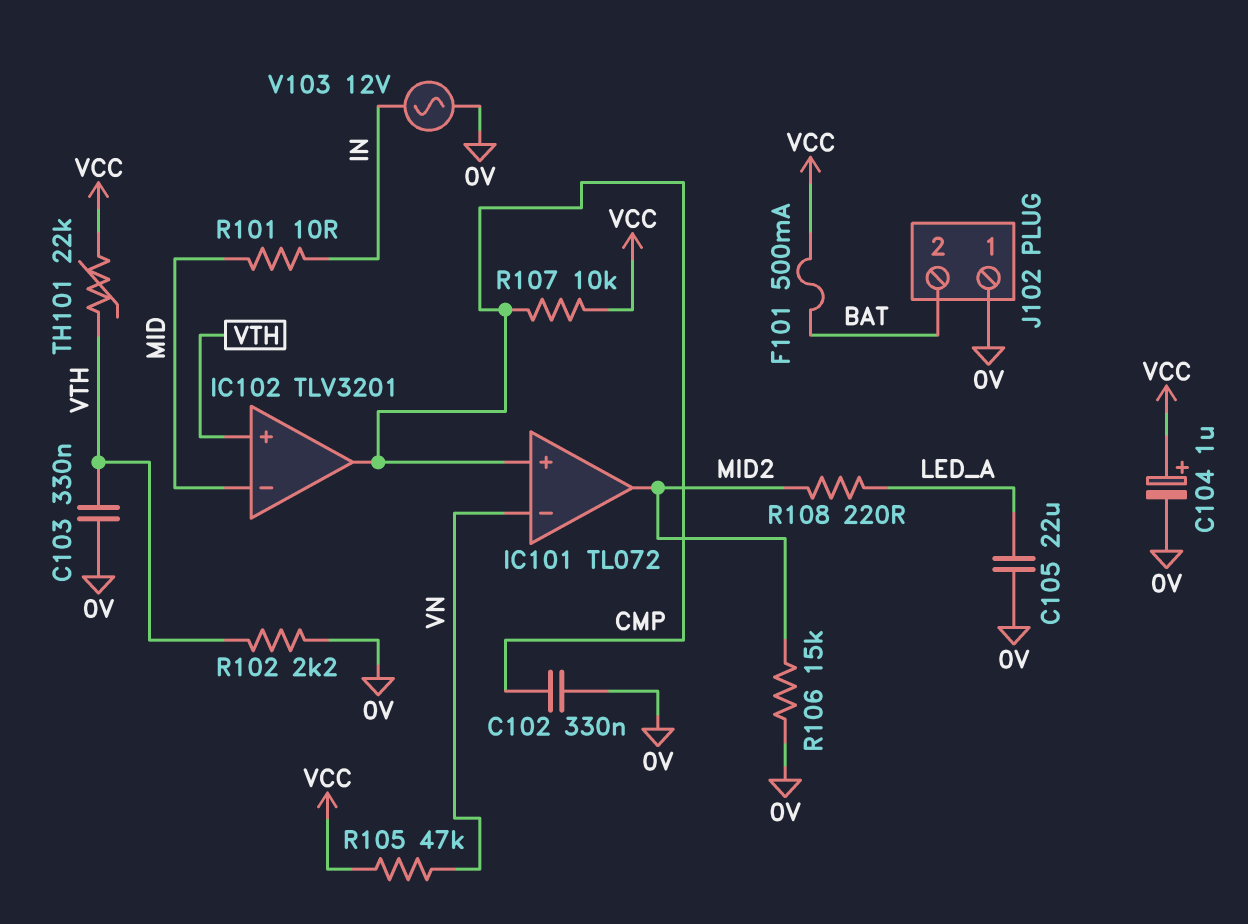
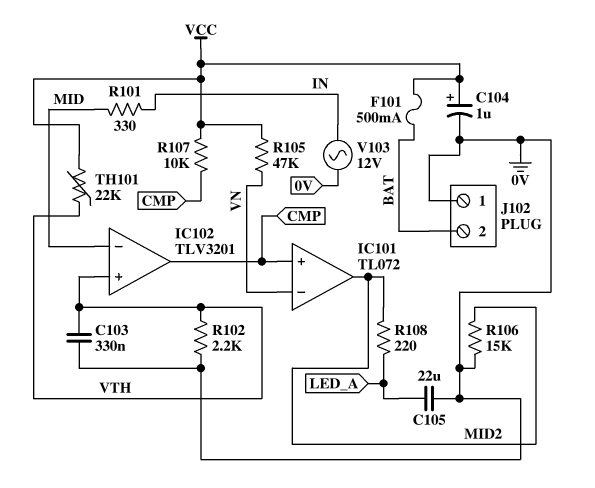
C102: 330nF (0V, CMP) -> none
R101: 10 (IN, MID) -> 330 (IN, MID)

